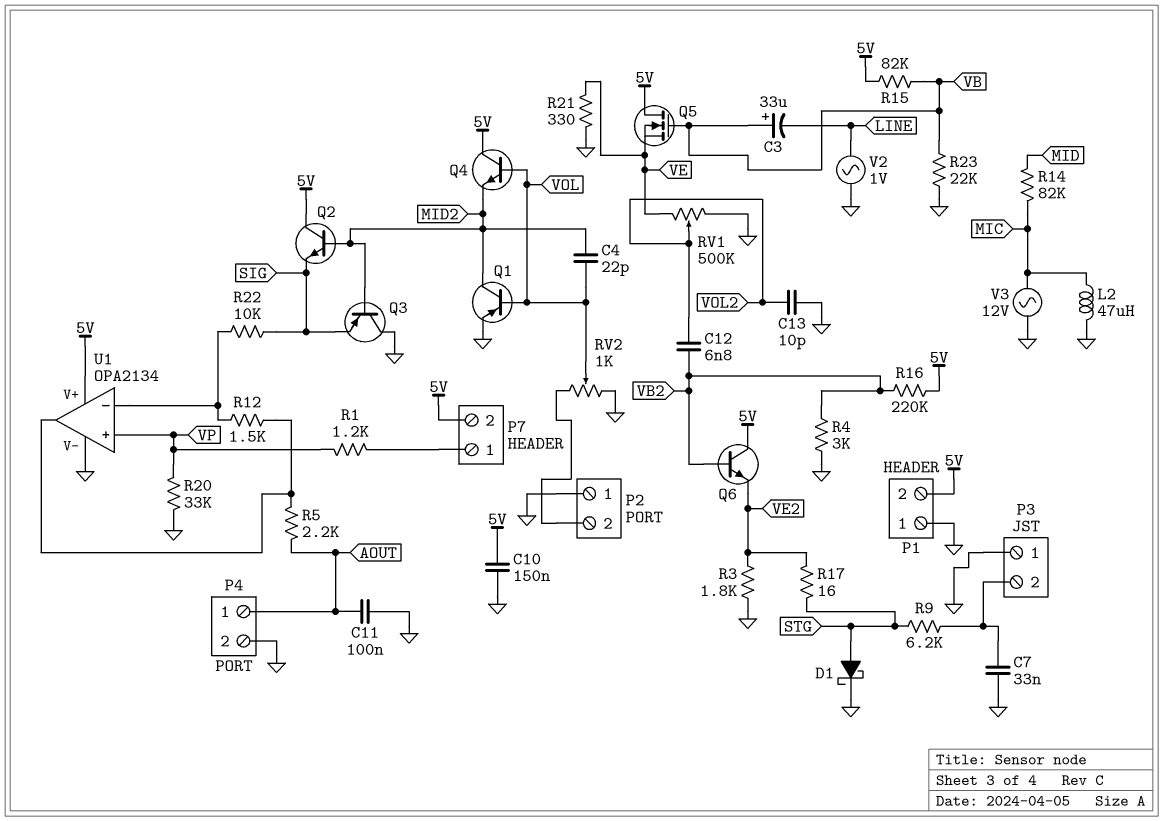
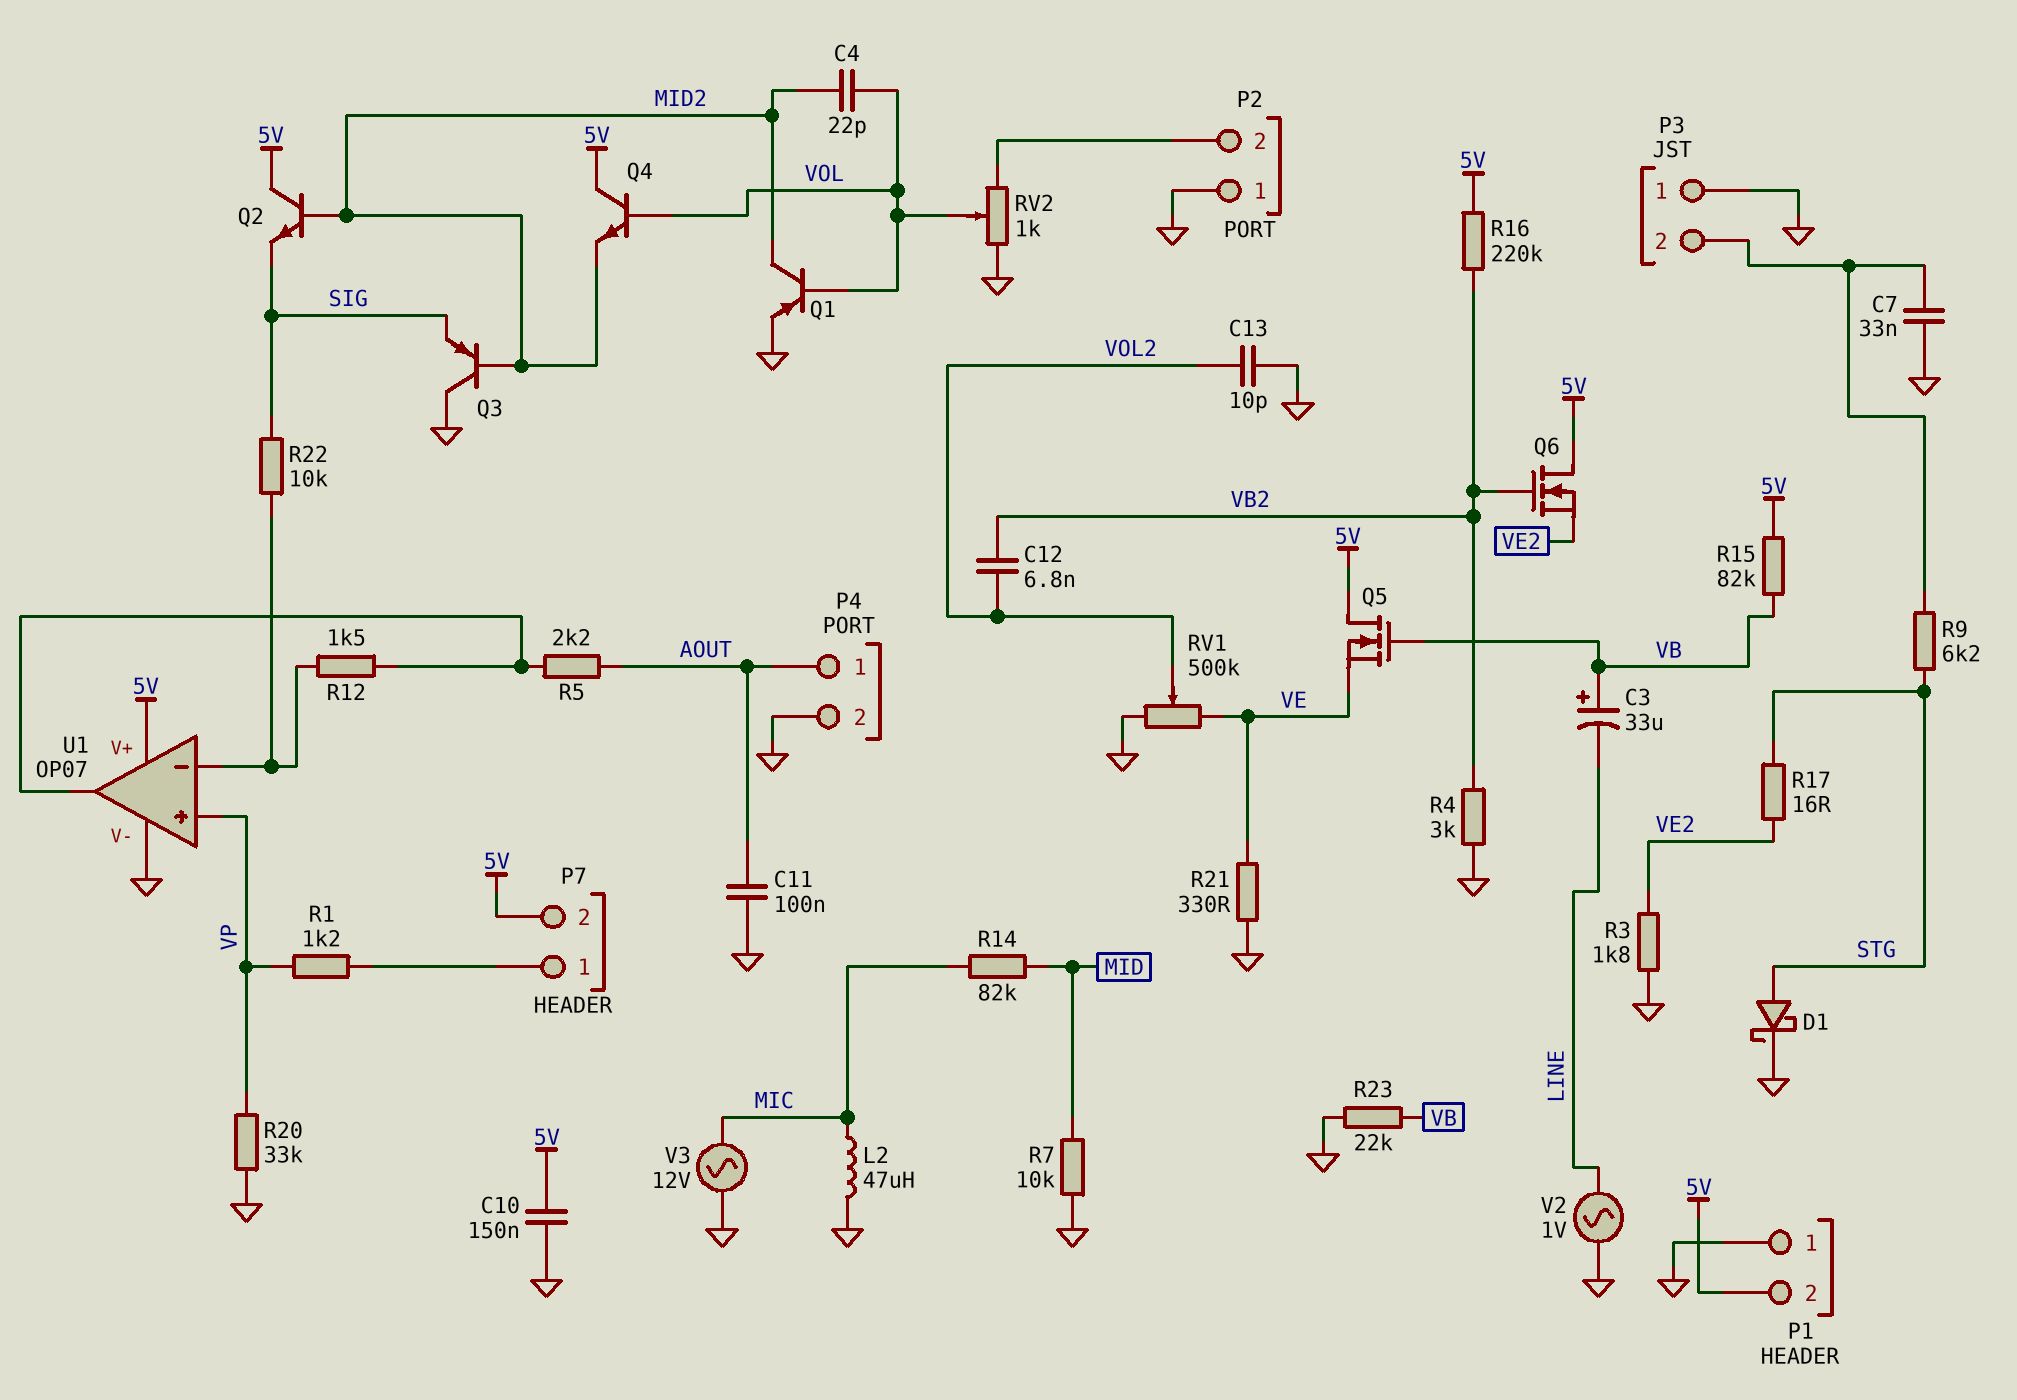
Q6: NPN (B VB2, C 5V, E VE2) -> NMOS (G VB2, D 5V, S VE2)
R7: none -> 10k (GND, MID)
U1: OPA2134 -> OP07

